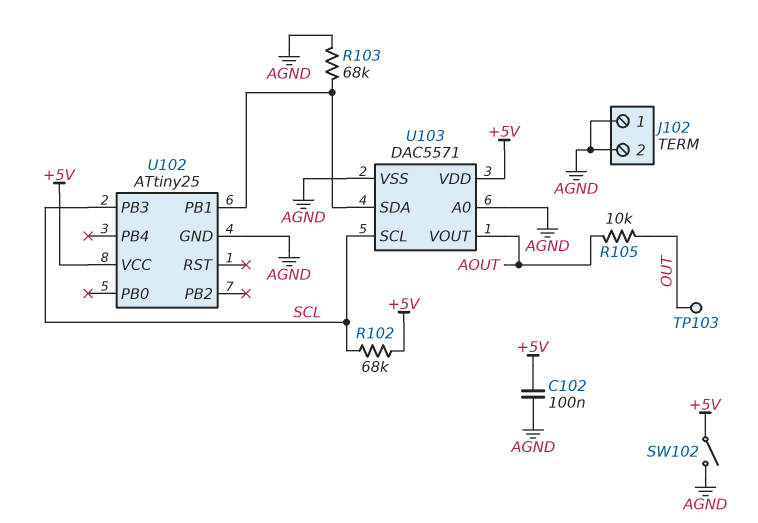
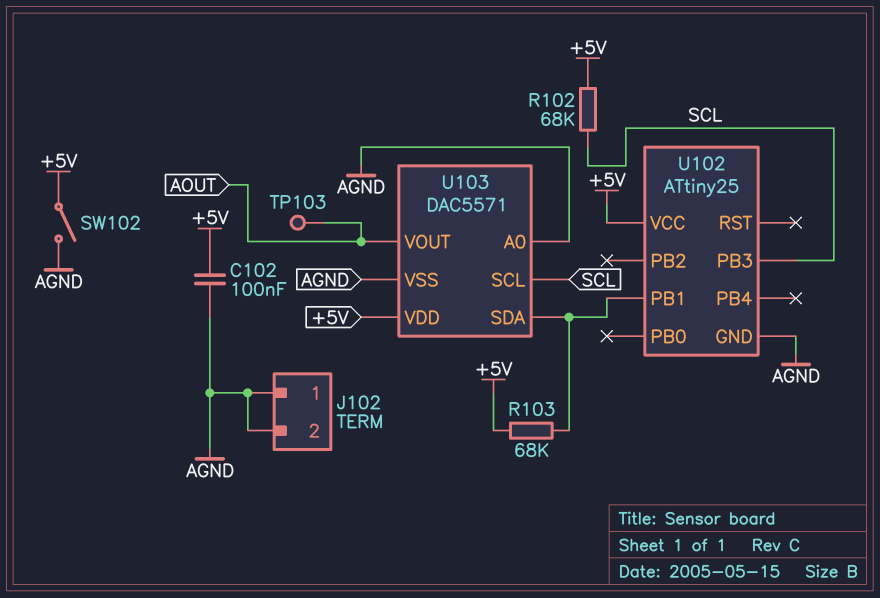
R103: 68k (AGND, U102/PB1) -> 68k (+5V, U102/PB1)
R105: 10k (AOUT, OUT) -> none
TP103: test point (OUT) -> test point (AOUT)

